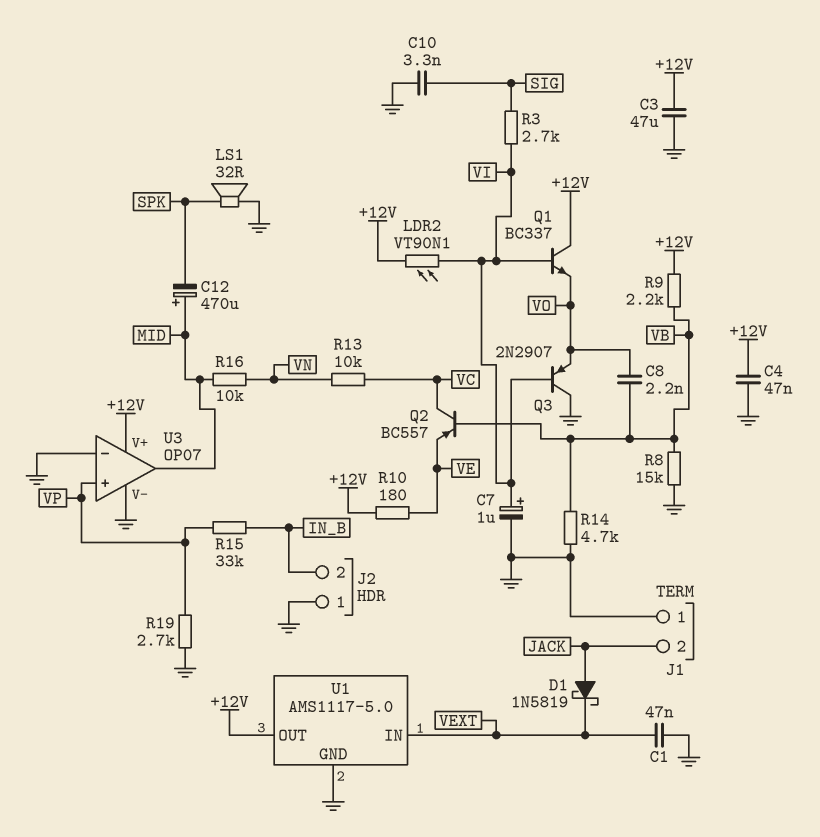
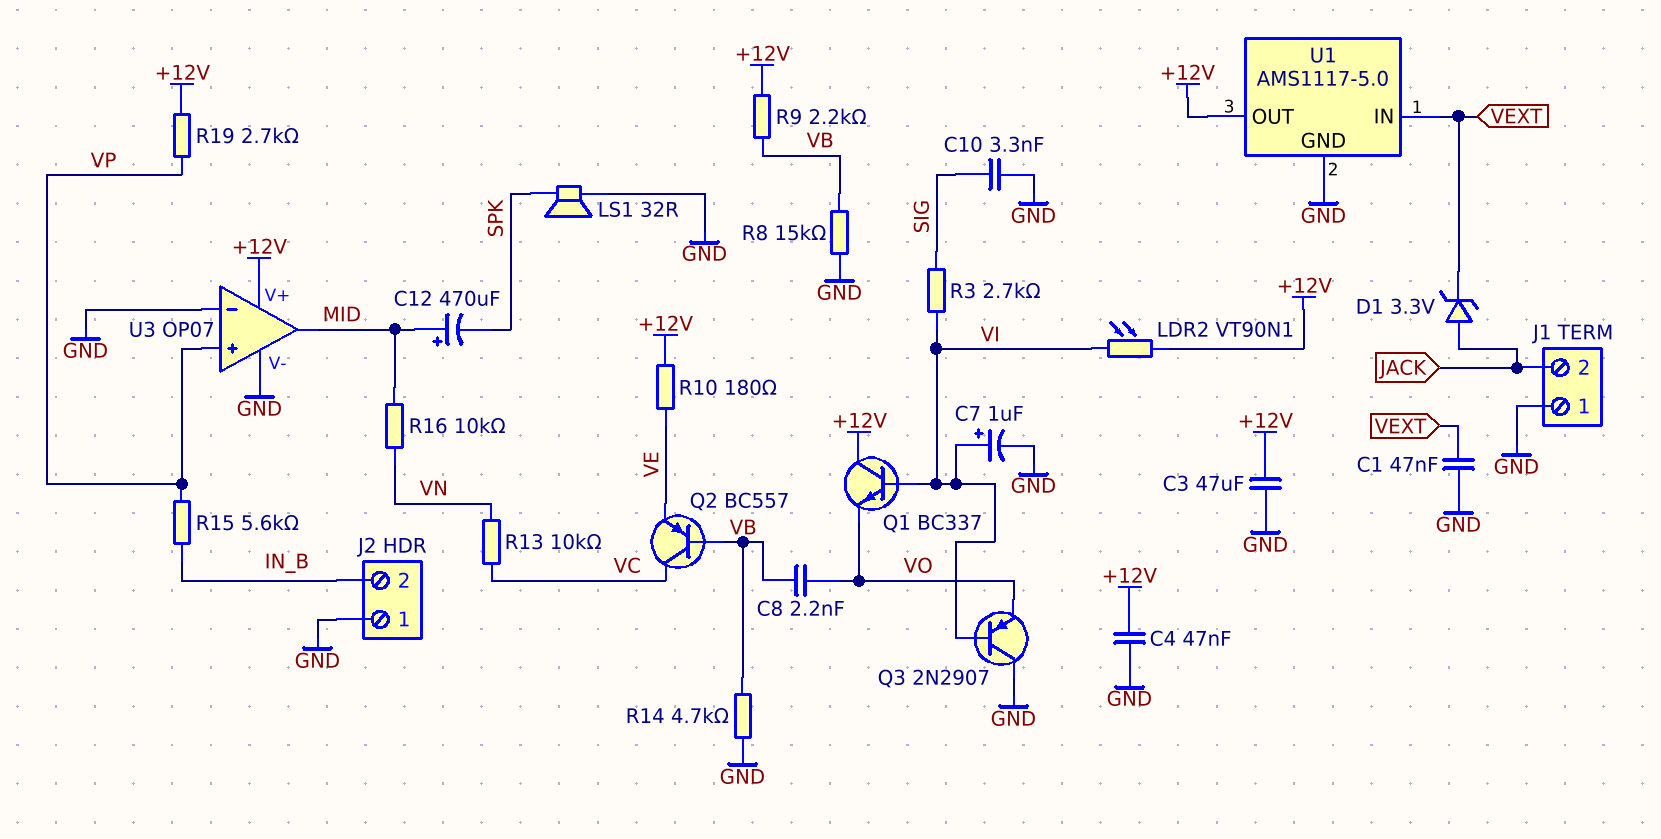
D1: schottky 1N5819 (A JACK, K VEXT) -> zener 3.3V (A JACK, K VEXT)
R15: 33k (IN_B, VP) -> 5.6k (IN_B, VP)
R19: 2.7k (GND, VP) -> 2.7k (+12V, VP)

